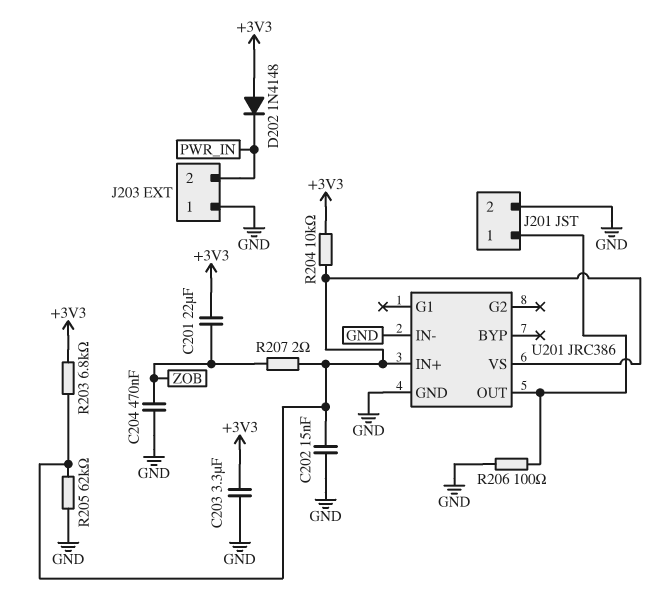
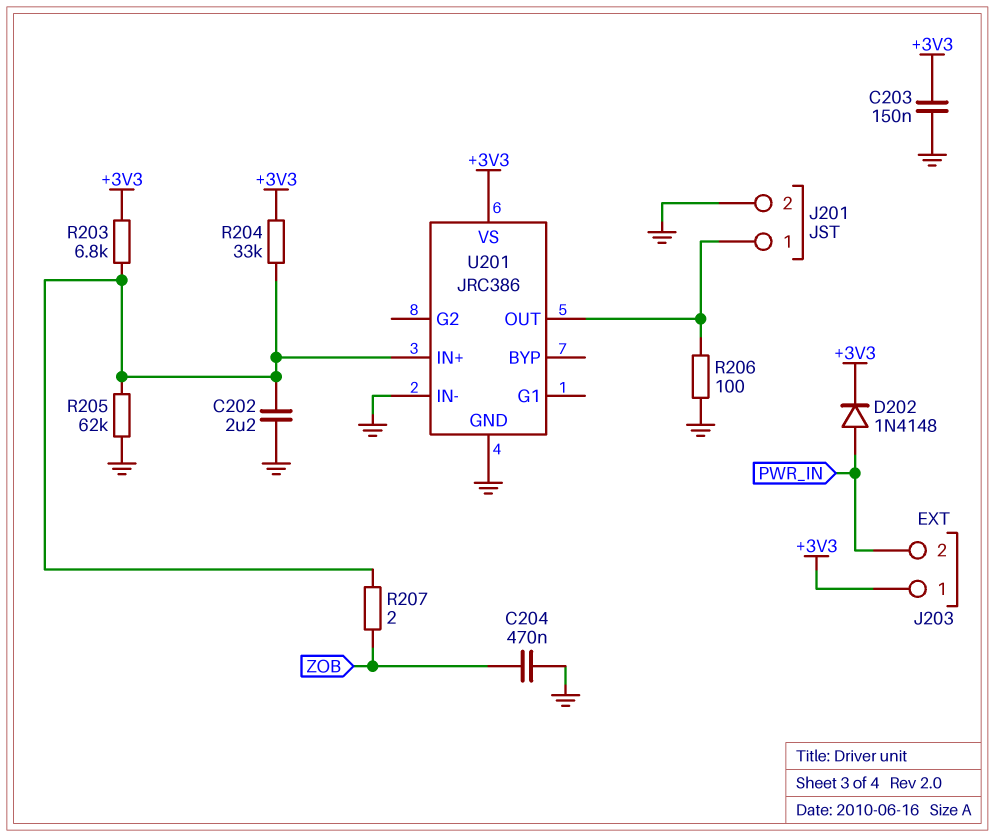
C201: 22uF (+3V3, ZOB) -> none
C202: 15nF (GND, U201/IN+) -> 2.2uF (GND, U201/IN+)
C203: 3.3uF (+3V3, GND) -> 150nF (+3V3, GND)
D202: diode 1N4148 (A +3V3, K PWR_IN) -> diode 1N4148 (A PWR_IN, K +3V3)
J203 pin 1: GND -> +3V3
R204: 10k (+3V3, U201/IN+) -> 33k (+3V3, U201/IN+)
U201 pin VS: U201/IN+ -> +3V3

